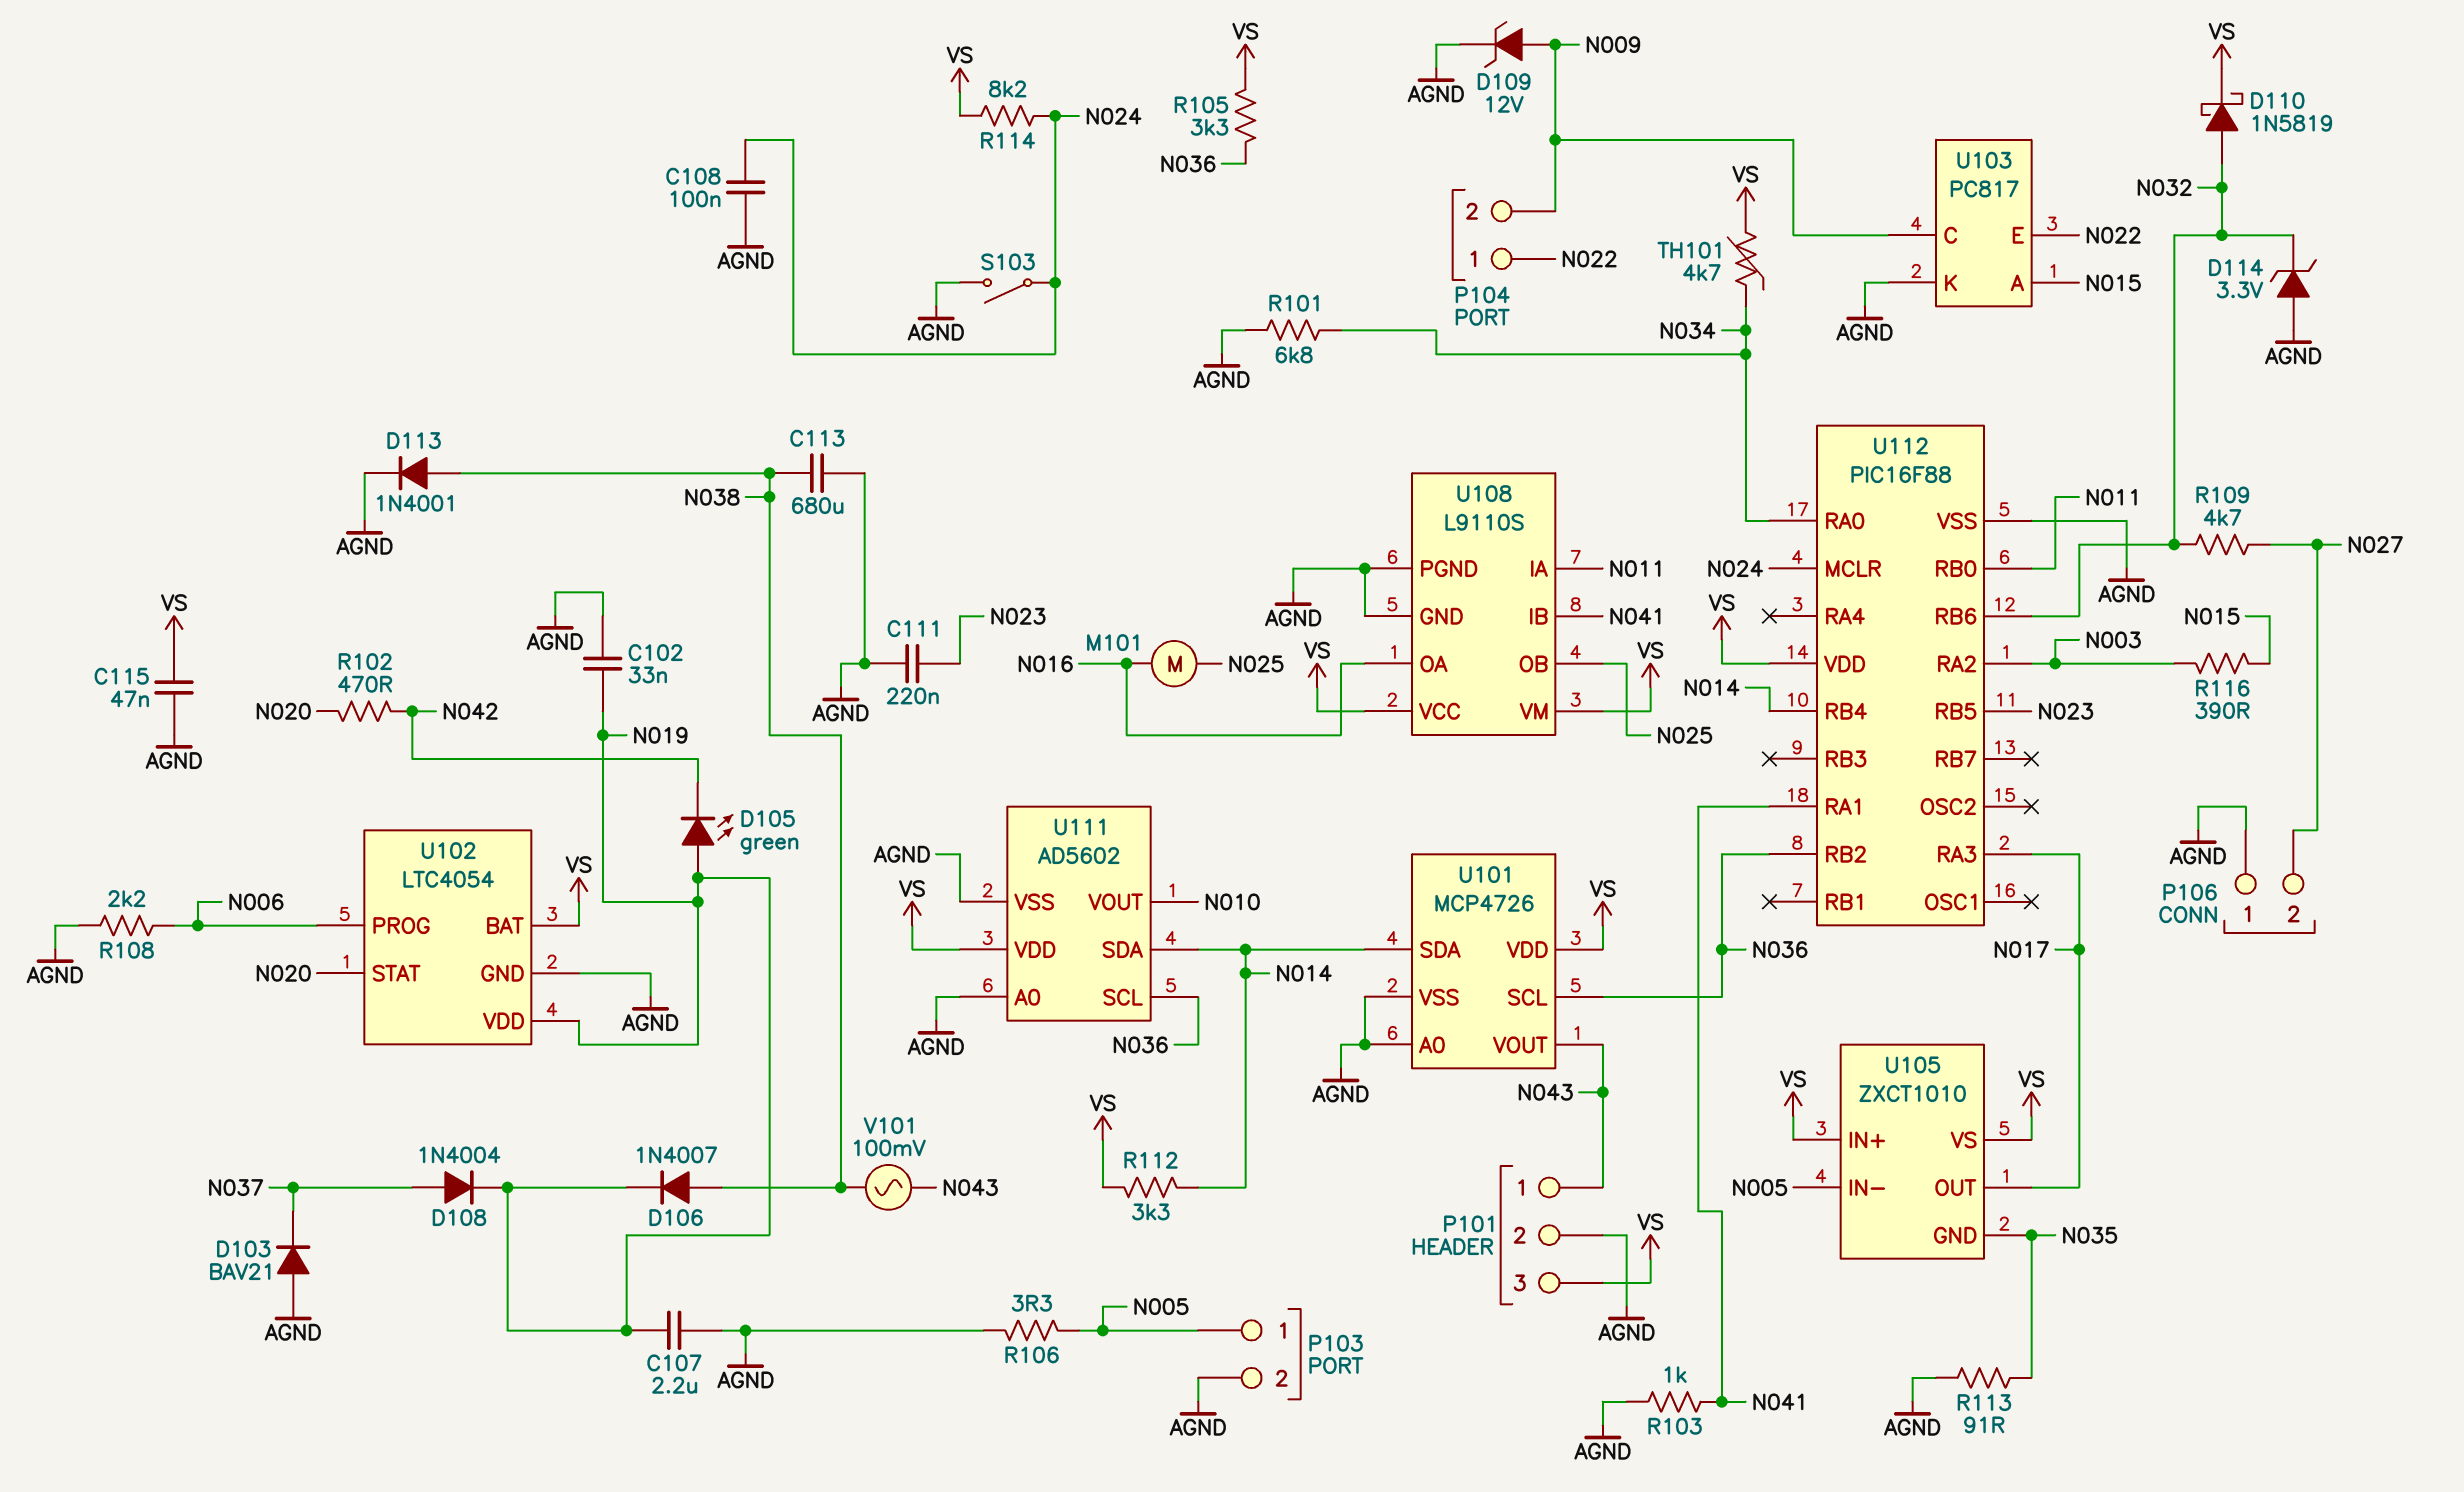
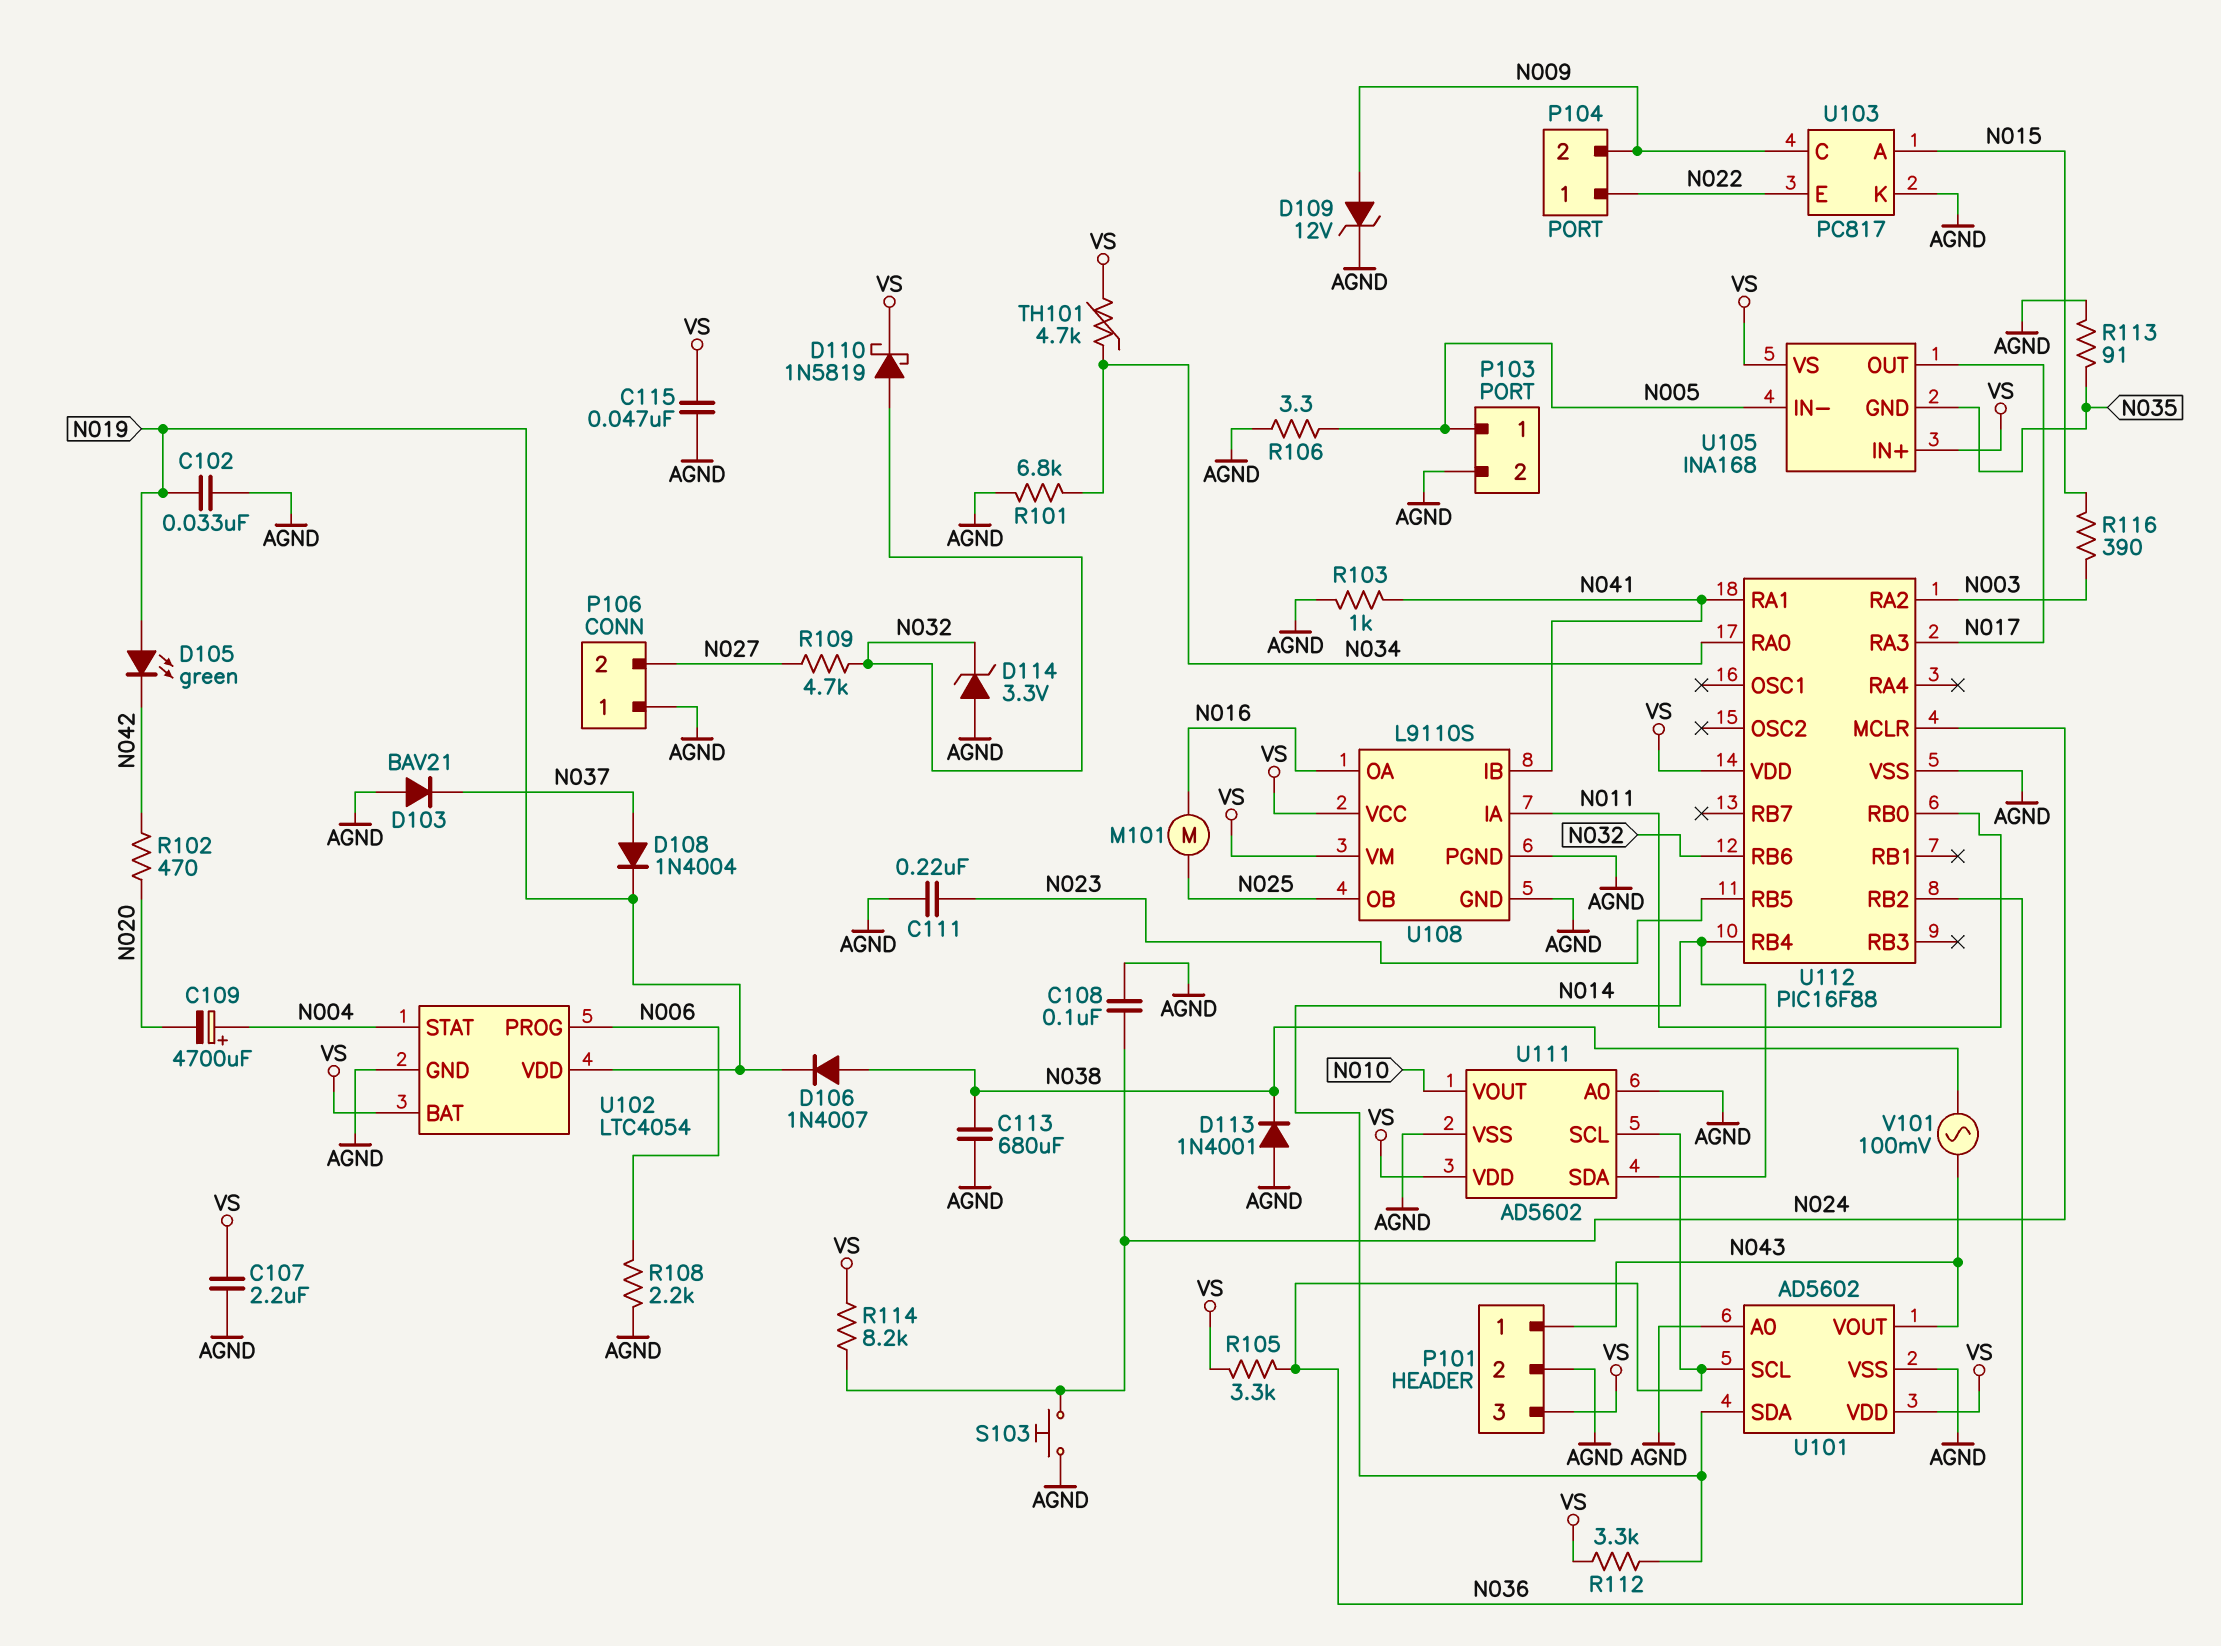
C107: 2.2uF (AGND, N019) -> 2.2uF (AGND, VS)
C109: none -> 4700uF (plus N004, minus N020)
D113: diode 1N4001 (A N038, K AGND) -> diode 1N4001 (A AGND, K N038)
S103: switch (AGND, N024) -> button (AGND, N024)
U101: MCP4726 -> AD5602
U102 pin STAT: N020 -> N004
U105: ZXCT1010 -> INA168

